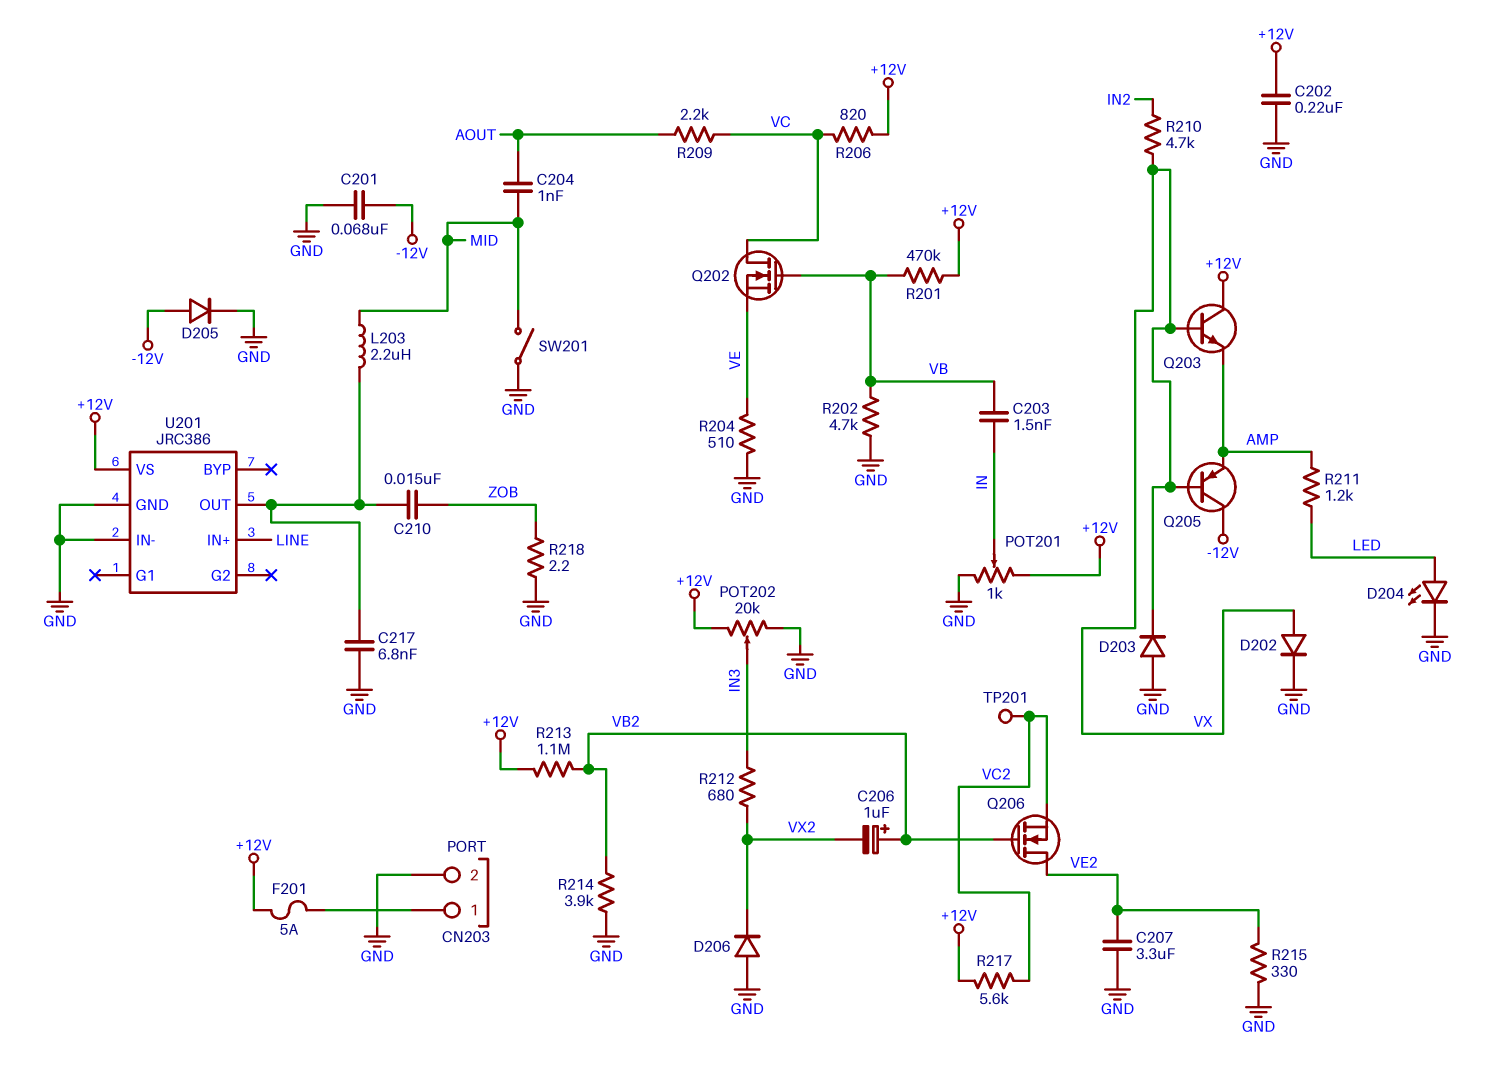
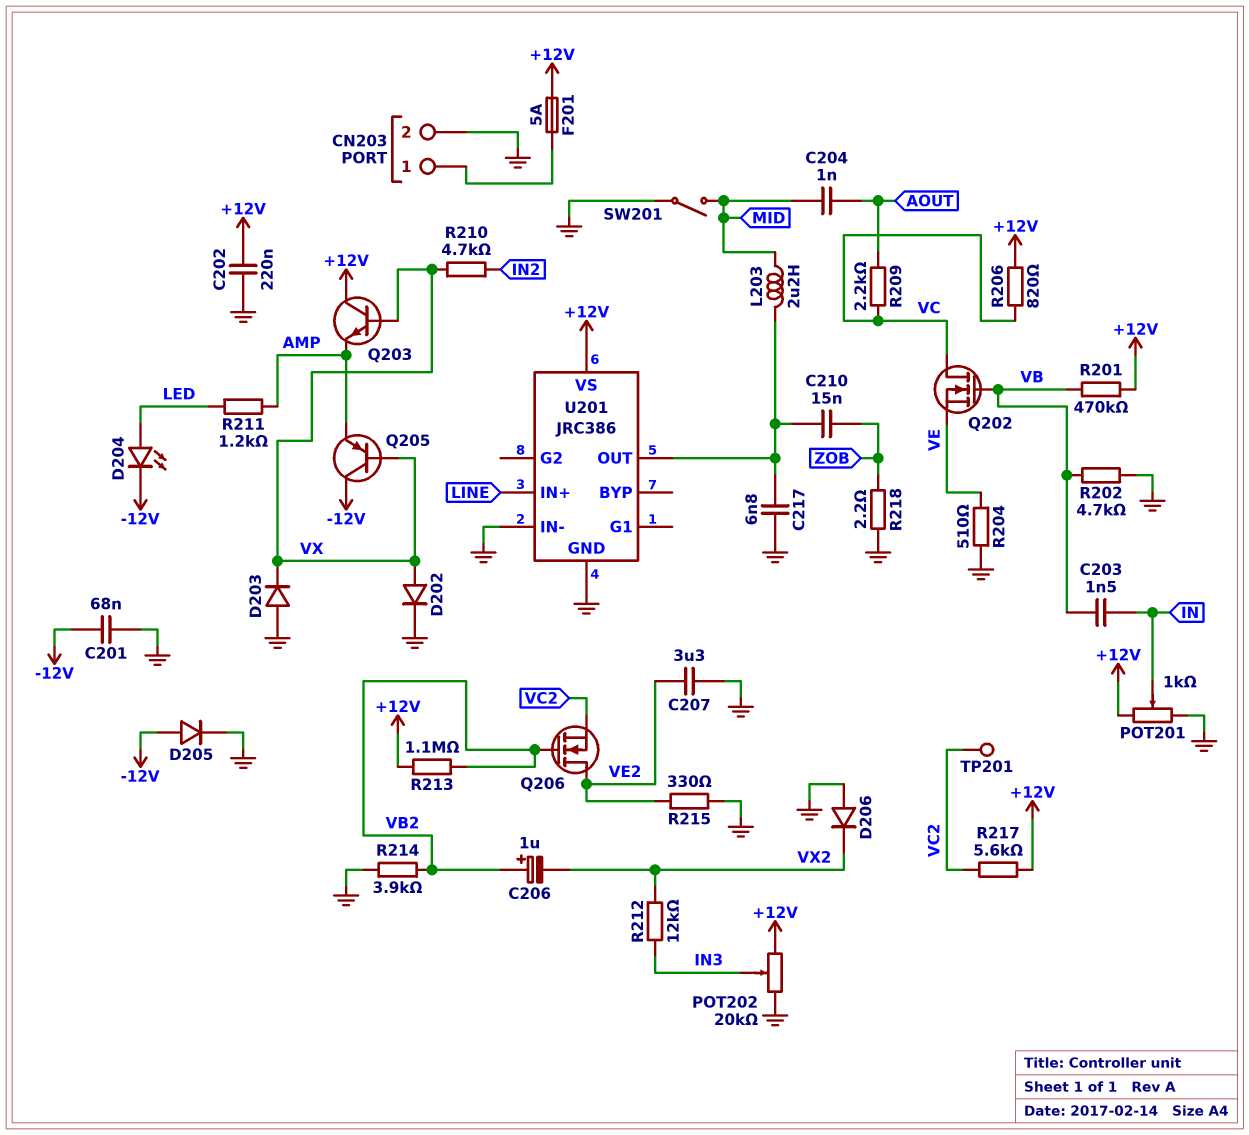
D204: LED (A LED, K GND) -> LED (A LED, K -12V)
R212: 680 (IN3, VX2) -> 12k (IN3, VX2)

